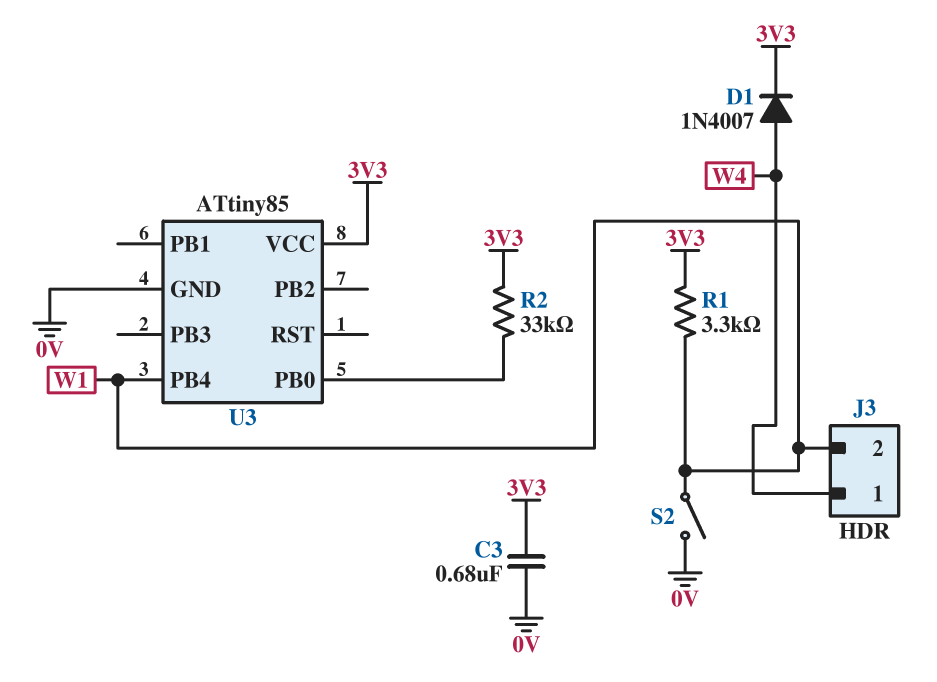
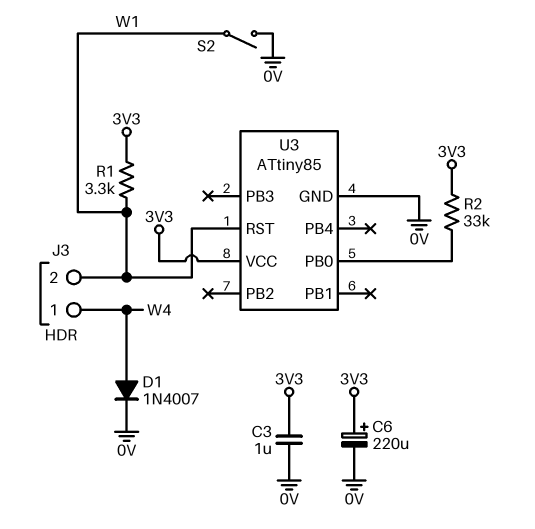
C3: 680nF (0V, 3V3) -> 1uF (0V, 3V3)
C6: none -> 220uF (plus 3V3, minus 0V)
D1: diode 1N4007 (A W4, K 3V3) -> diode 1N4007 (A W4, K 0V)
U3 pin PB4: W1 -> none
U3 pin RST: none -> W1

